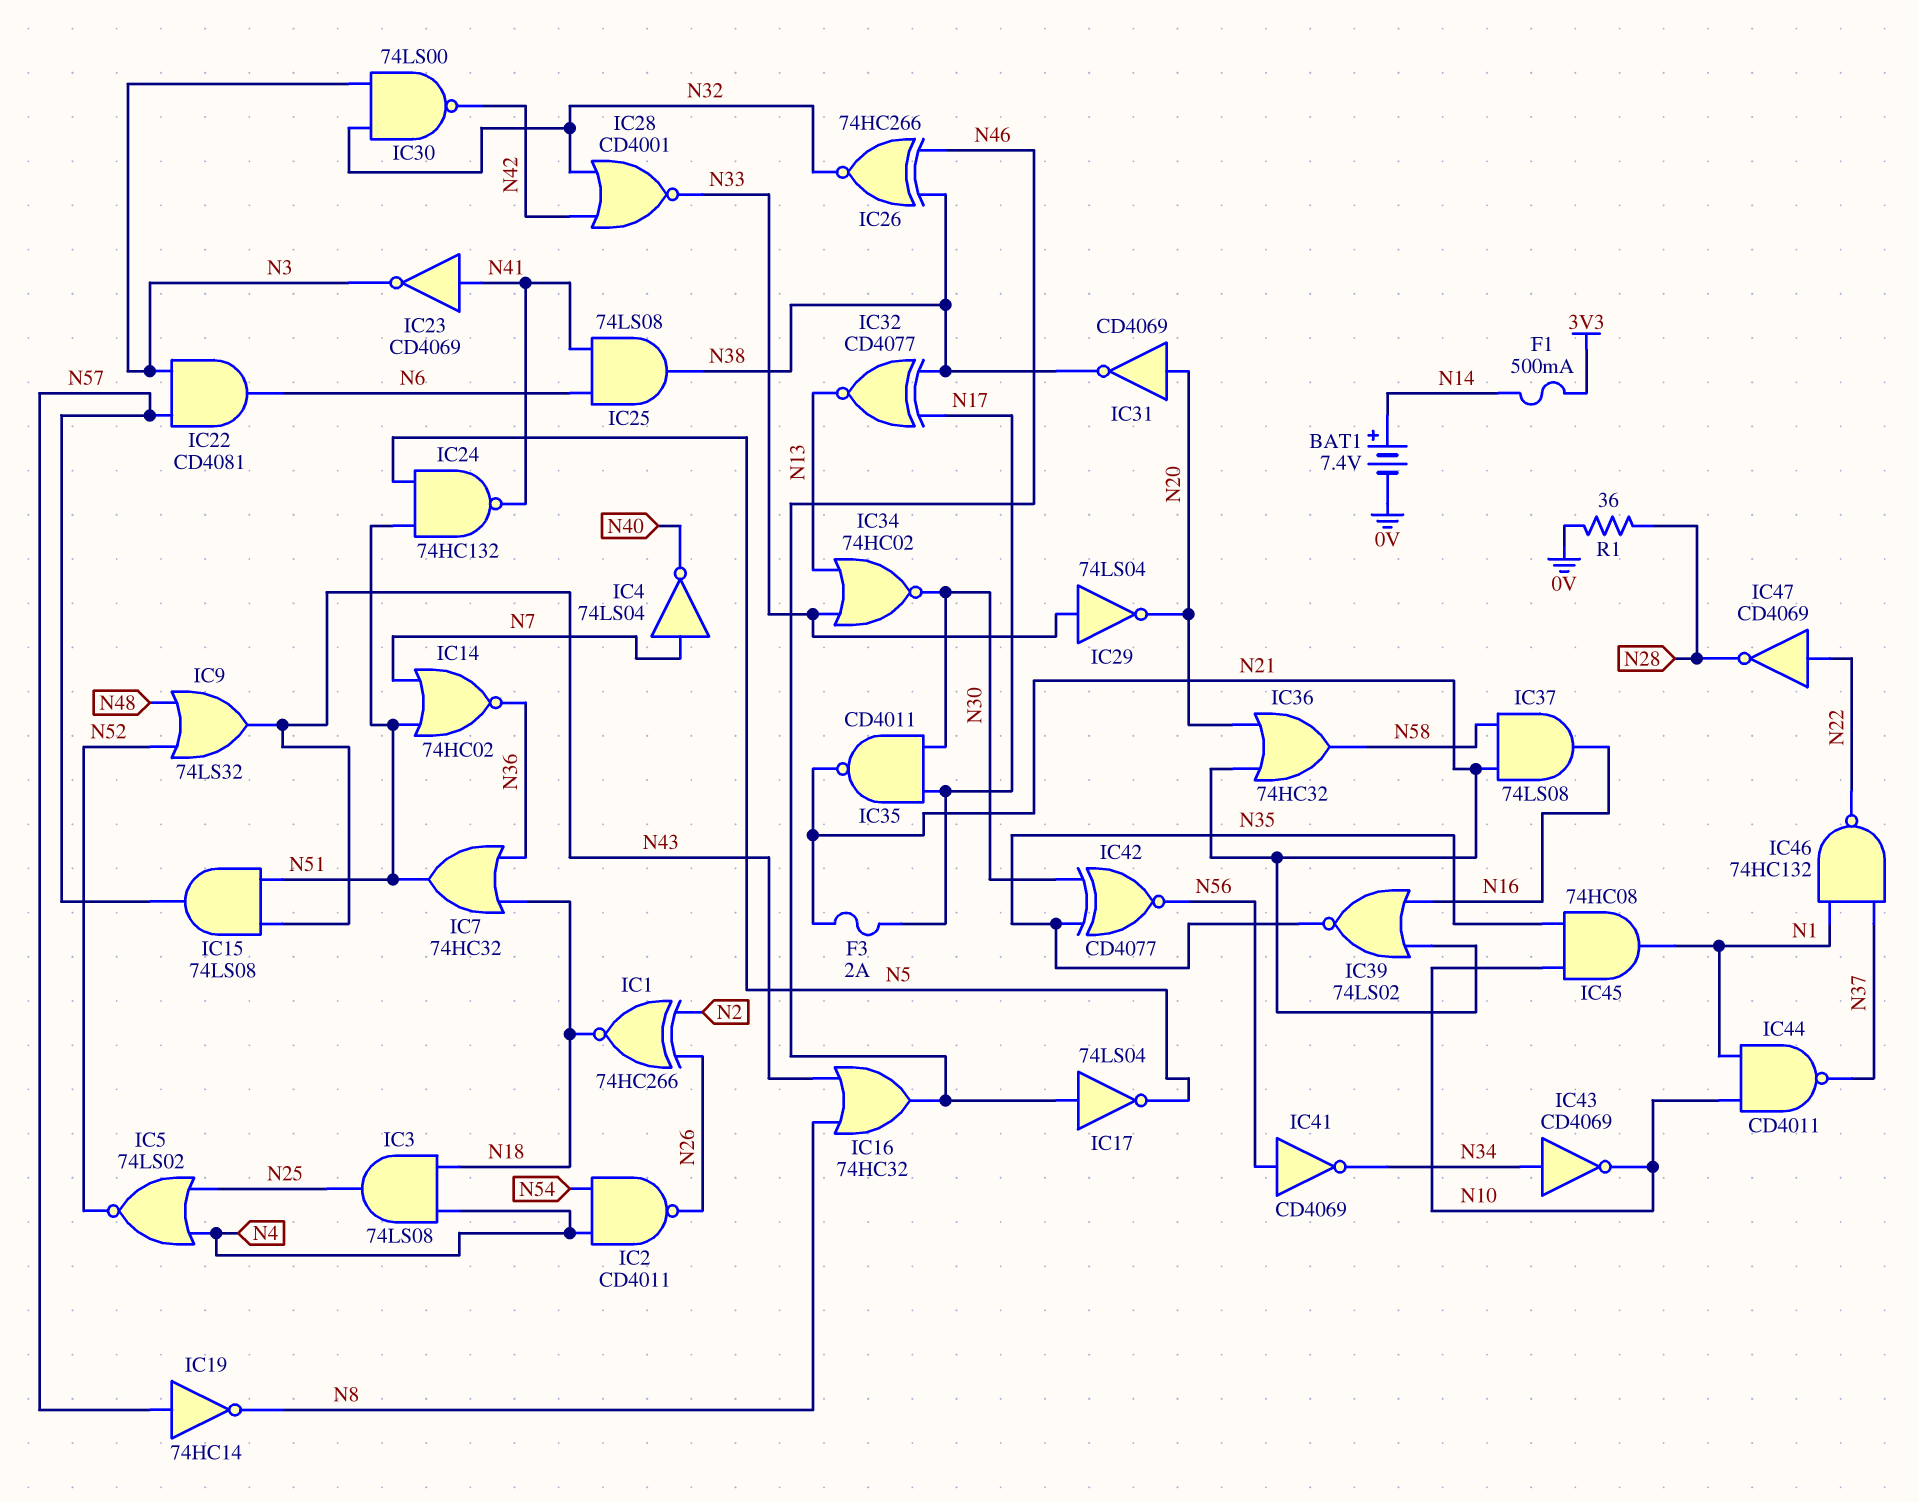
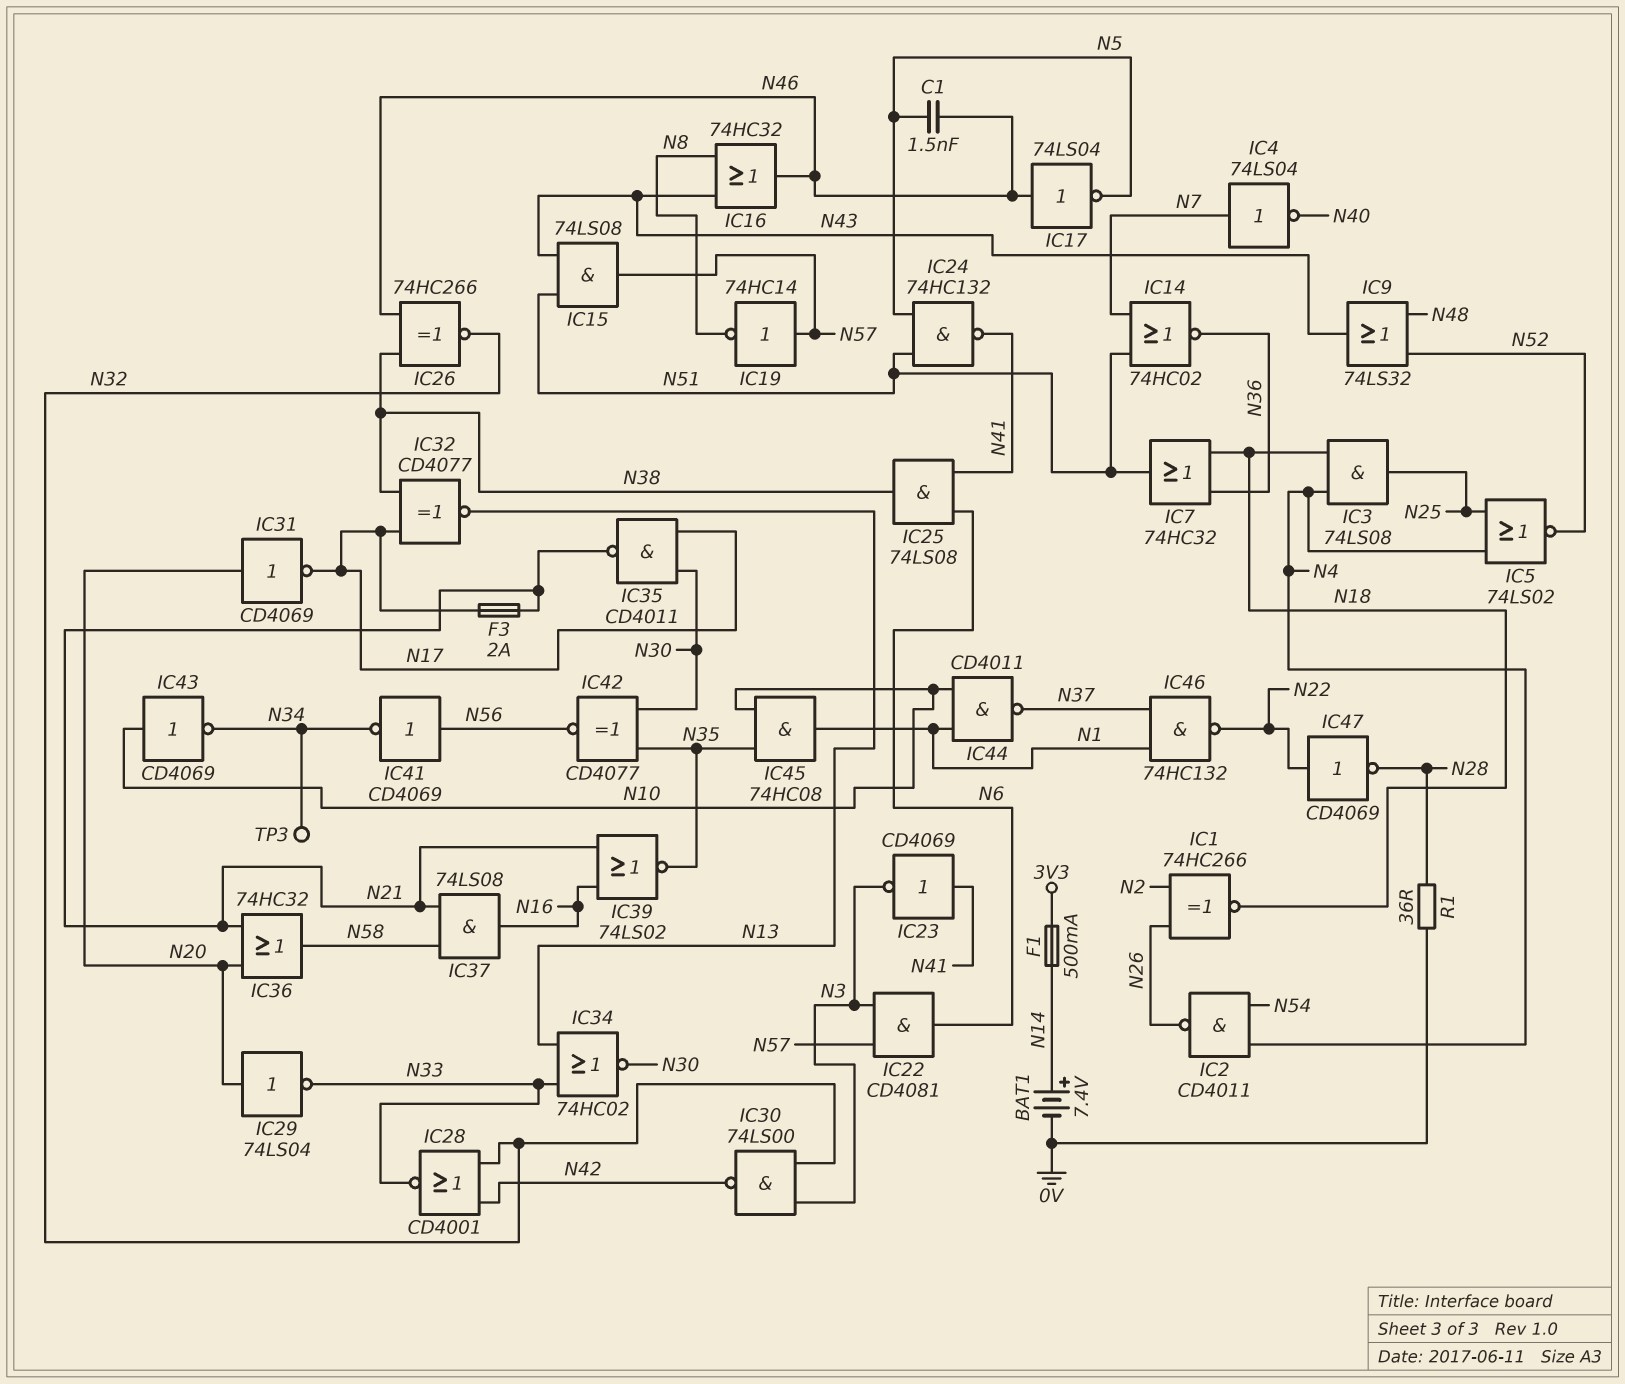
C1: none -> 1.5nF (N5, N46)
IC29: NOT 74LS04 (in N33, out N20) -> NOT 74LS04 (in N20, out N33)
IC31: NOT CD4069 (in N20, out N38) -> NOT CD4069 (in N20, out N17)
IC43: NOT CD4069 (in N34, out N10) -> NOT CD4069 (in N10, out N34)
TP3: none -> test point (N34)

